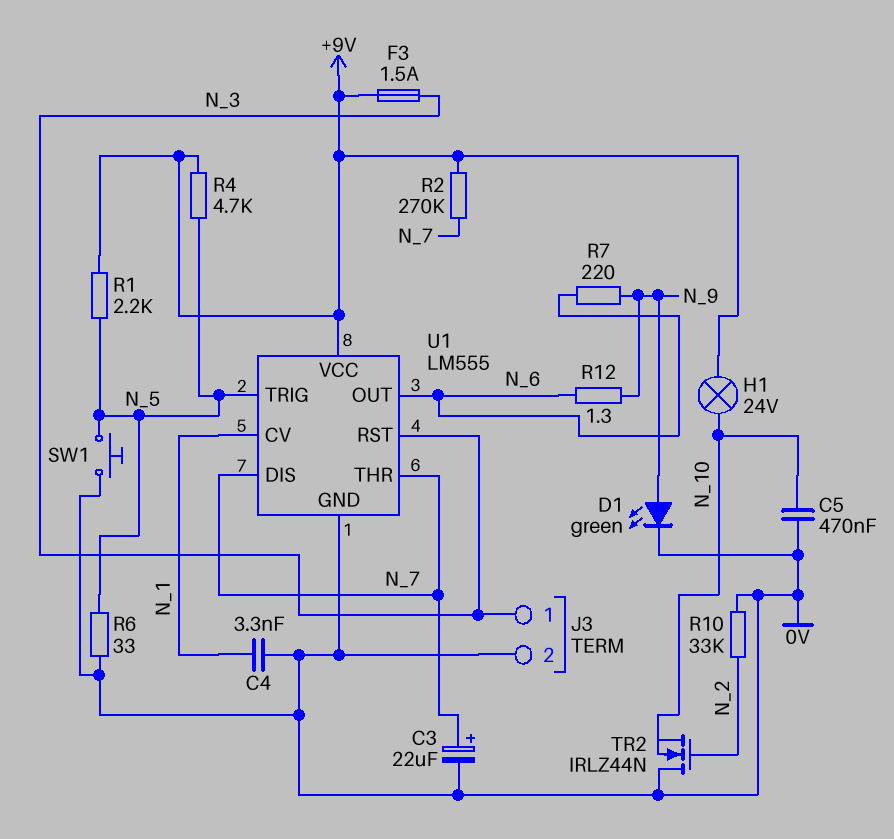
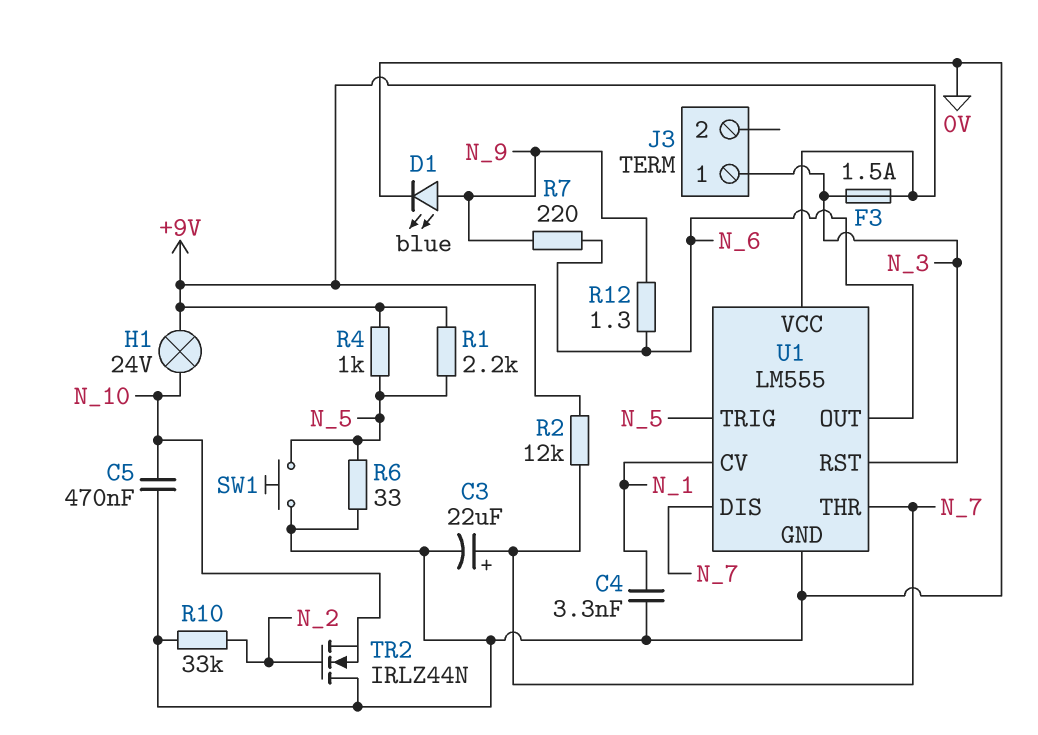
D1: LED green (A N_9, K 0V) -> LED blue (A N_9, K 0V)
J3 pin 2: 0V -> none
R2: 270k (+9V, N_7) -> 12k (+9V, N_7)
R4: 4.7k (+9V, N_5) -> 1k (+9V, N_5)

